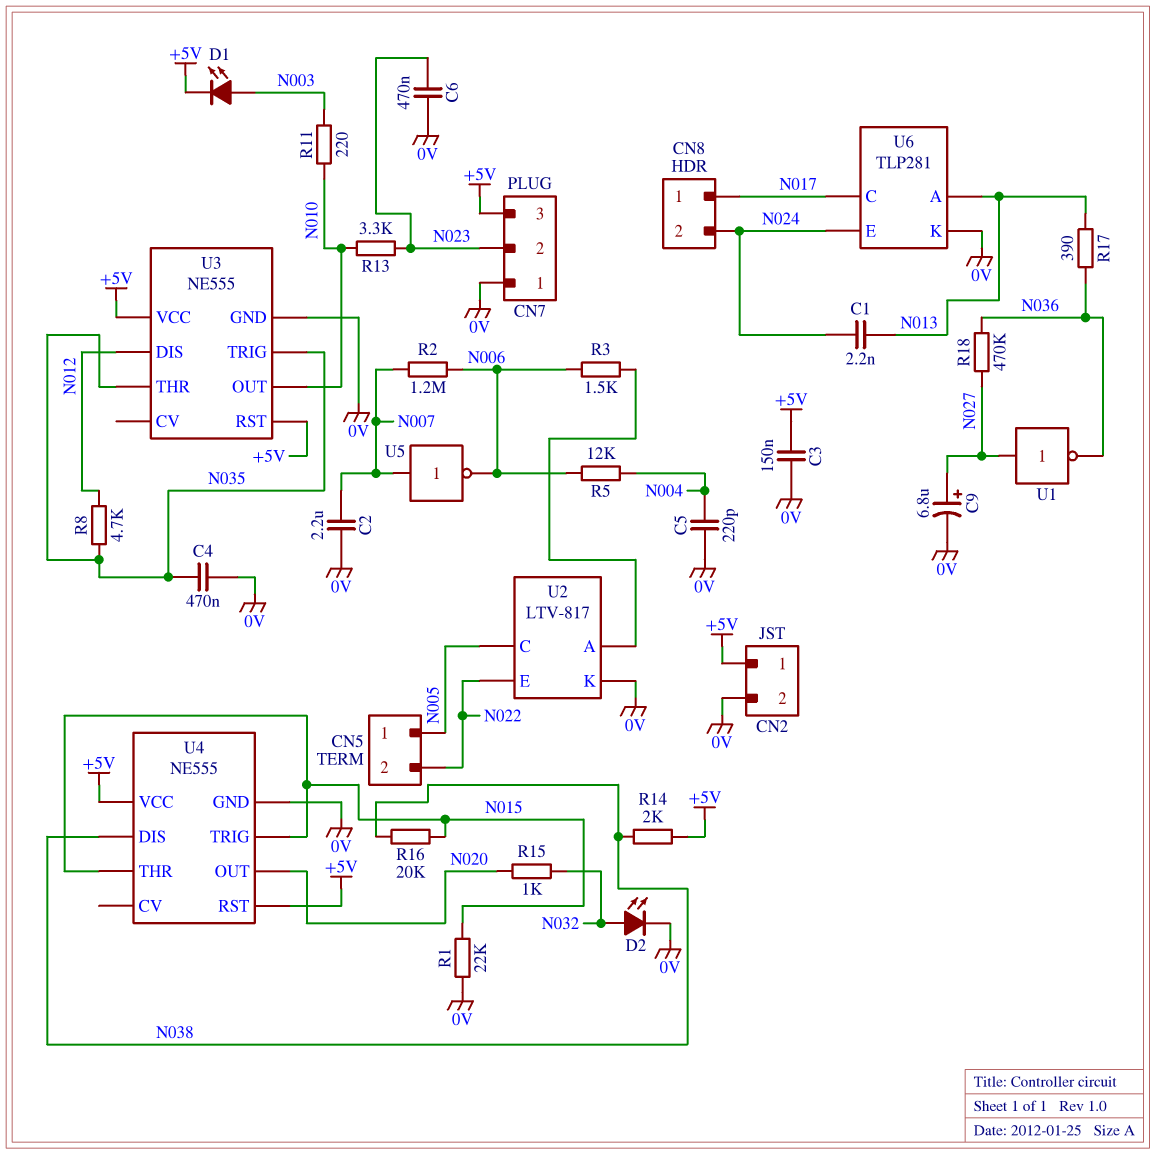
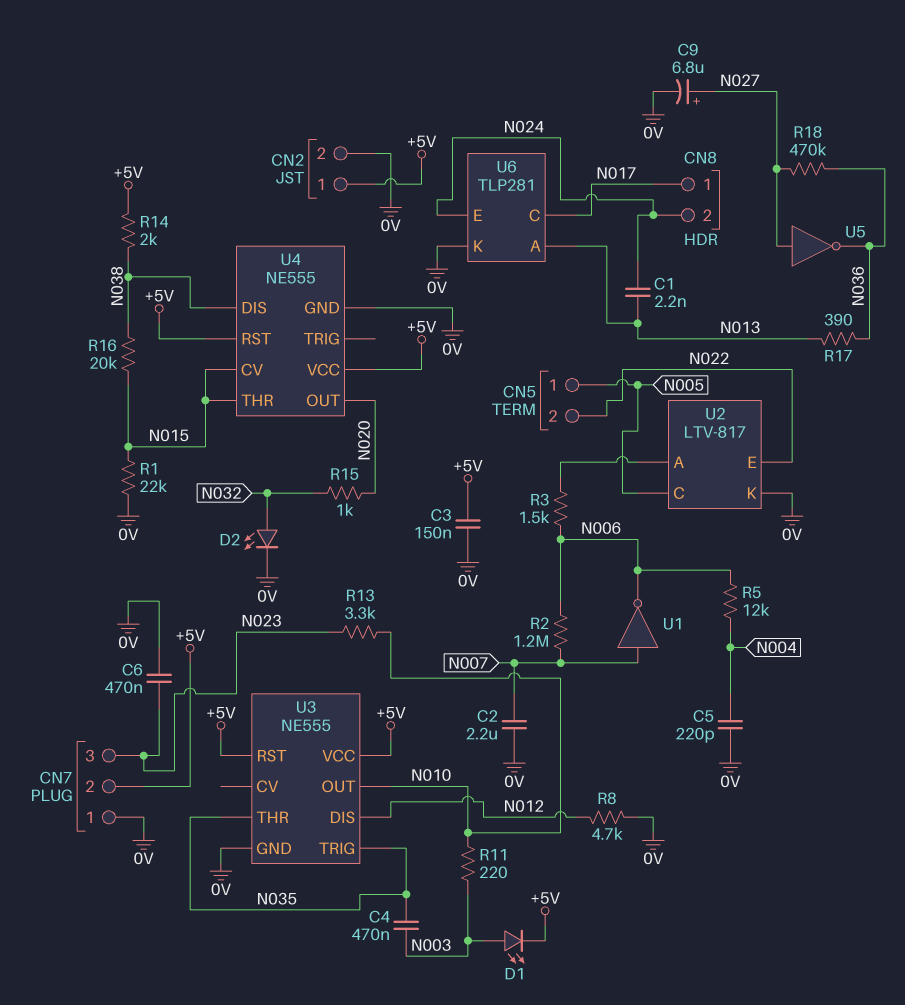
C4: 470nF (0V, N035) -> 470nF (N003, N035)
CN7 pin 2: N023 -> +5V
CN7 pin 3: +5V -> N023
R8: 4.7k (N012, N035) -> 4.7k (0V, N012)
U1: NOT (in N027, out N036) -> NOT (in N007, out N006)
U4 pin CV: none -> N015
U4 pin TRIG: N015 -> none
U5: NOT (in N007, out N006) -> NOT (in N027, out N036)

